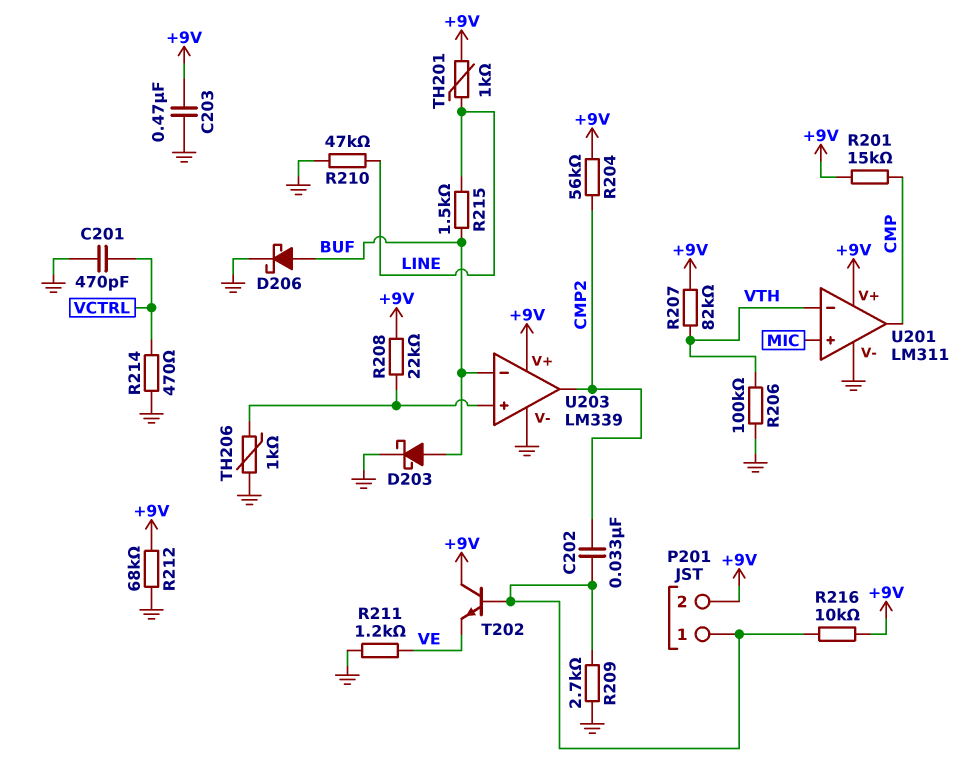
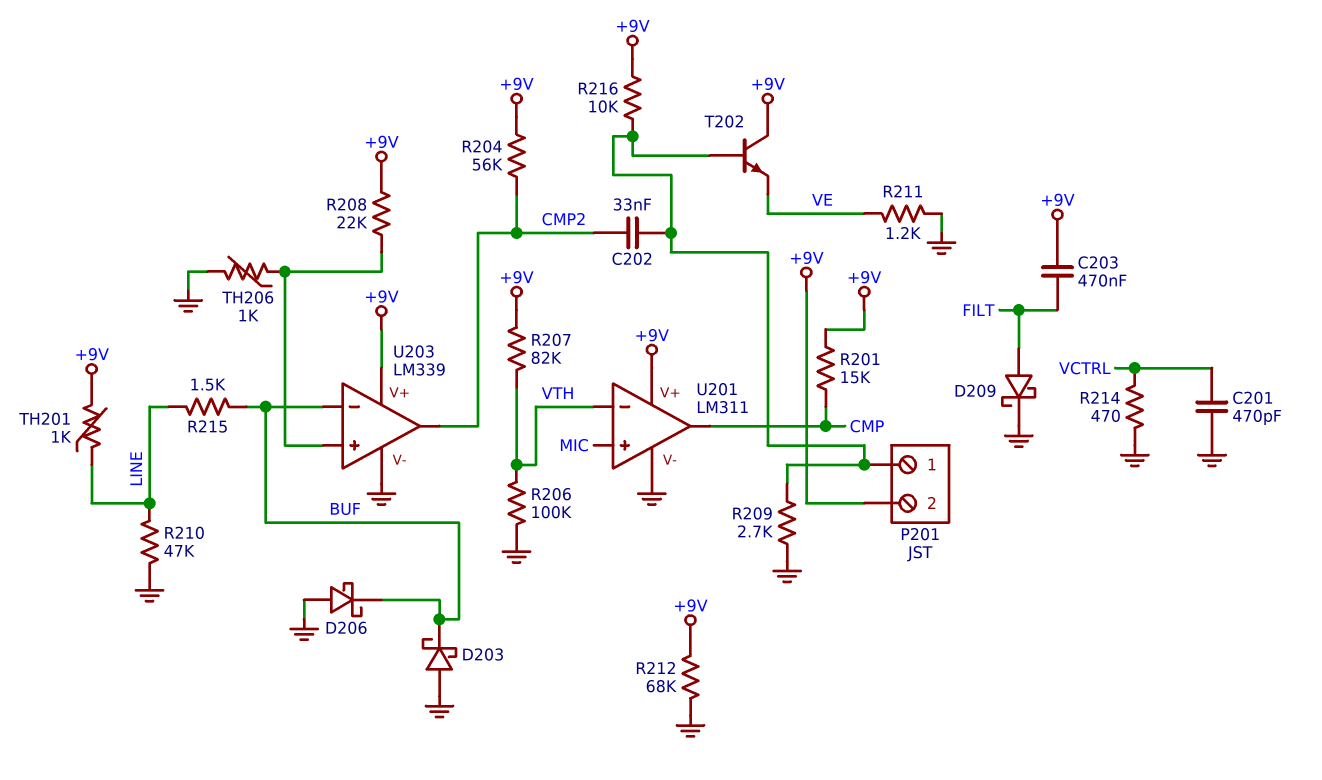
C203: 470nF (+9V, GND) -> 470nF (+9V, FILT)
D203: schottky (A BUF, K GND) -> schottky (A GND, K BUF)
D206: schottky (A BUF, K GND) -> schottky (A GND, K BUF)
D209: none -> schottky (A FILT, K GND)

